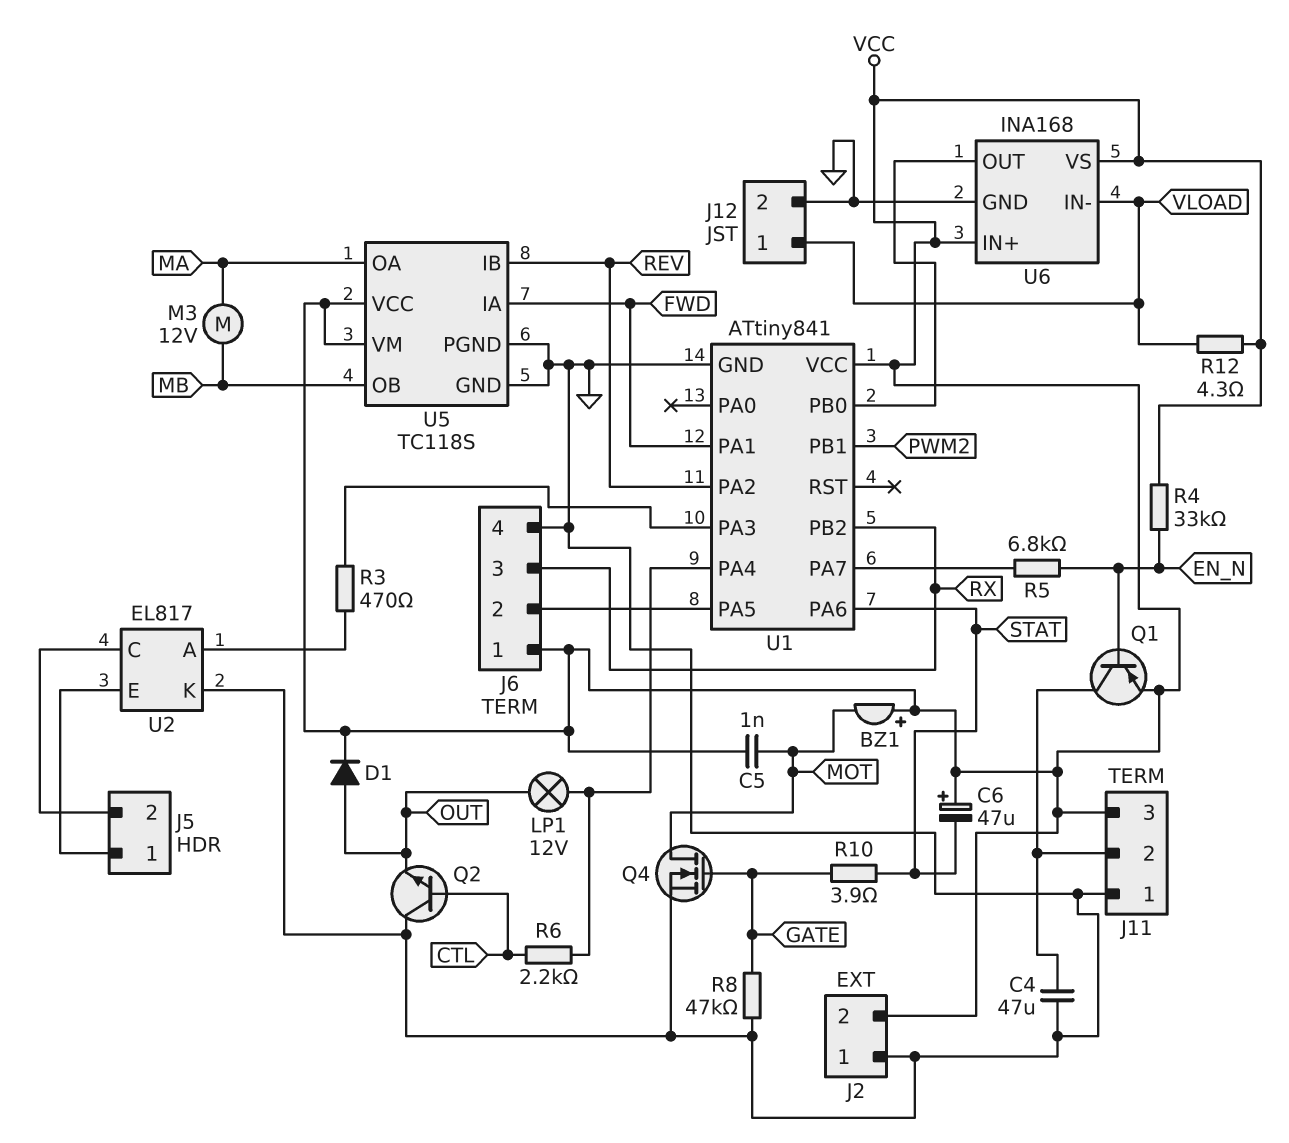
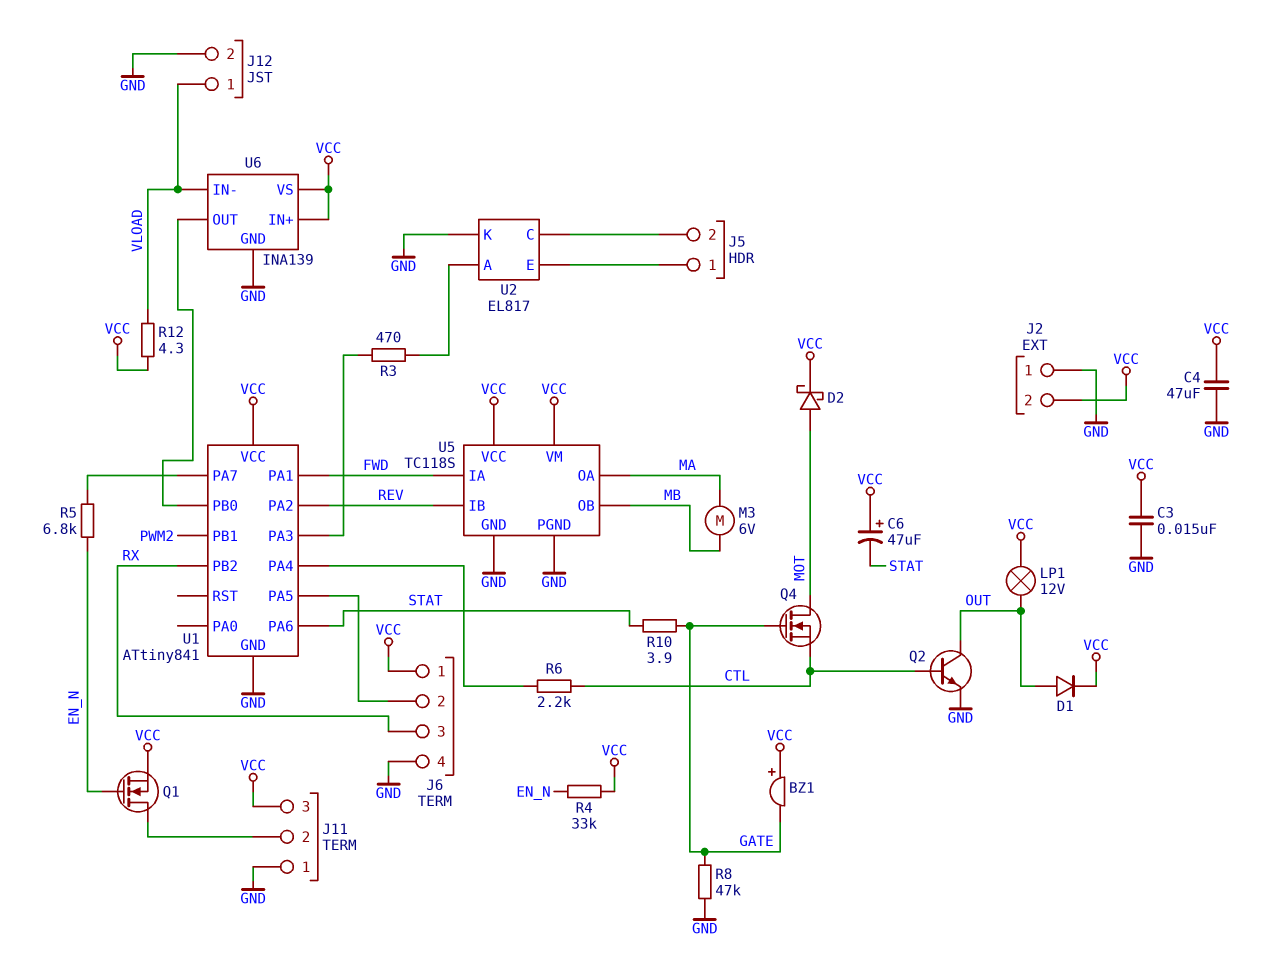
BZ1: buzzer (plus VCC, minus MOT) -> buzzer (plus VCC, minus GATE)
C3: none -> 15nF (GND, VCC)
C4: 47uF (GND, J11/2) -> 47uF (GND, VCC)
C5: 1nF (MOT, VCC) -> none
D2: none -> schottky (A MOT, K VCC)
LP1: lamp 12V (OUT, U1/PA4) -> lamp 12V (OUT, VCC)
M3: motor 12V (MA, MB) -> motor 6V (MA, MB)
Q1: PNP (B EN_N, C J11/2, E VCC) -> NMOS (G EN_N, D J11/2, S VCC)
Q2: NPN (B CTL, C GND, E OUT) -> NPN (B CTL, C OUT, E GND)
Q4: NMOS (G GATE, D MOT, S GND) -> NMOS (G GATE, D MOT, S CTL)
U6: INA168 -> INA139

